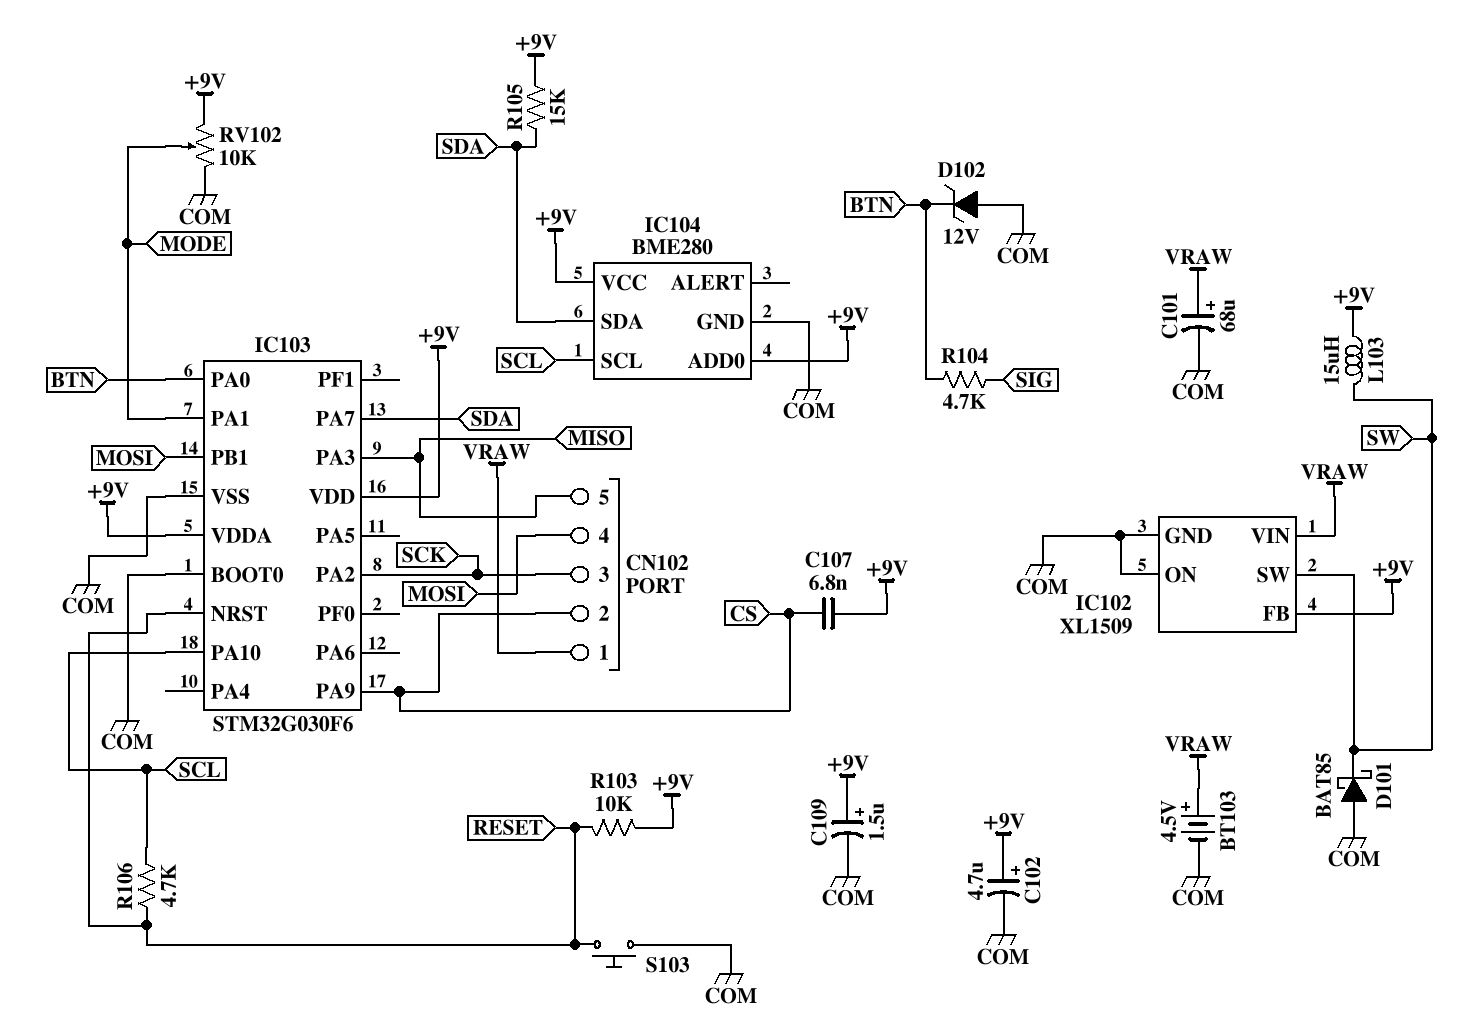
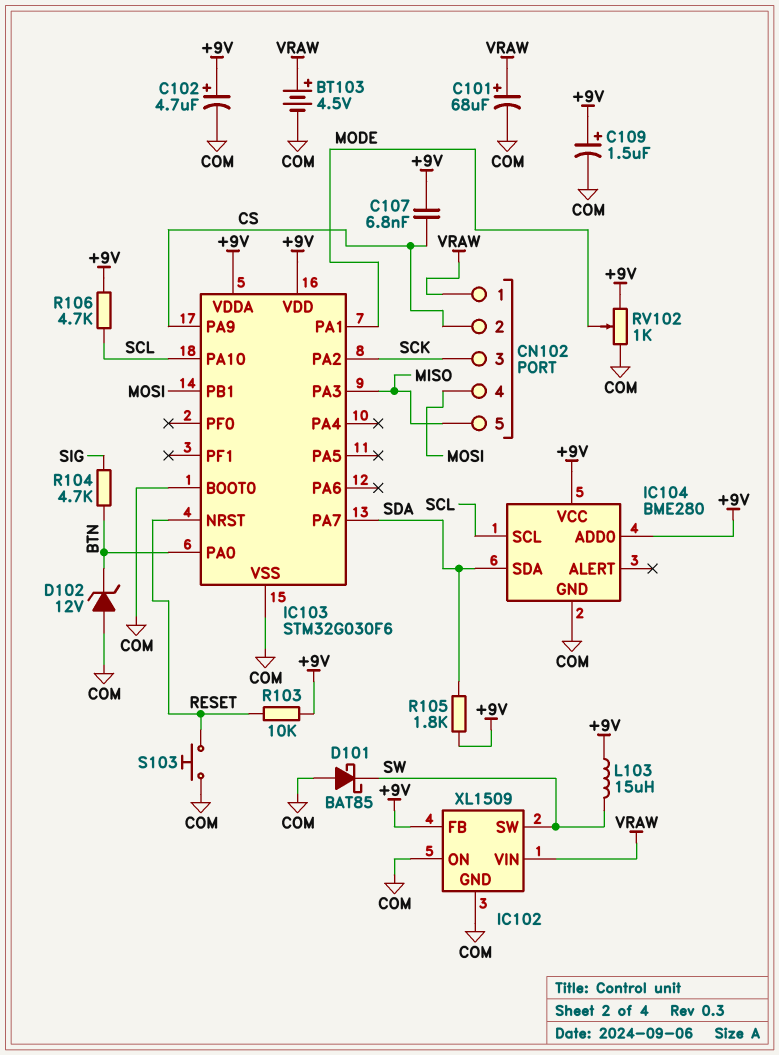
R105: 15k (+9V, SDA) -> 1.8k (+9V, SDA)
R106: 4.7k (RESET, SCL) -> 4.7k (+9V, SCL)
RV102: 10k (+9V, COM, wiper MODE) -> 1k (+9V, COM, wiper MODE)

